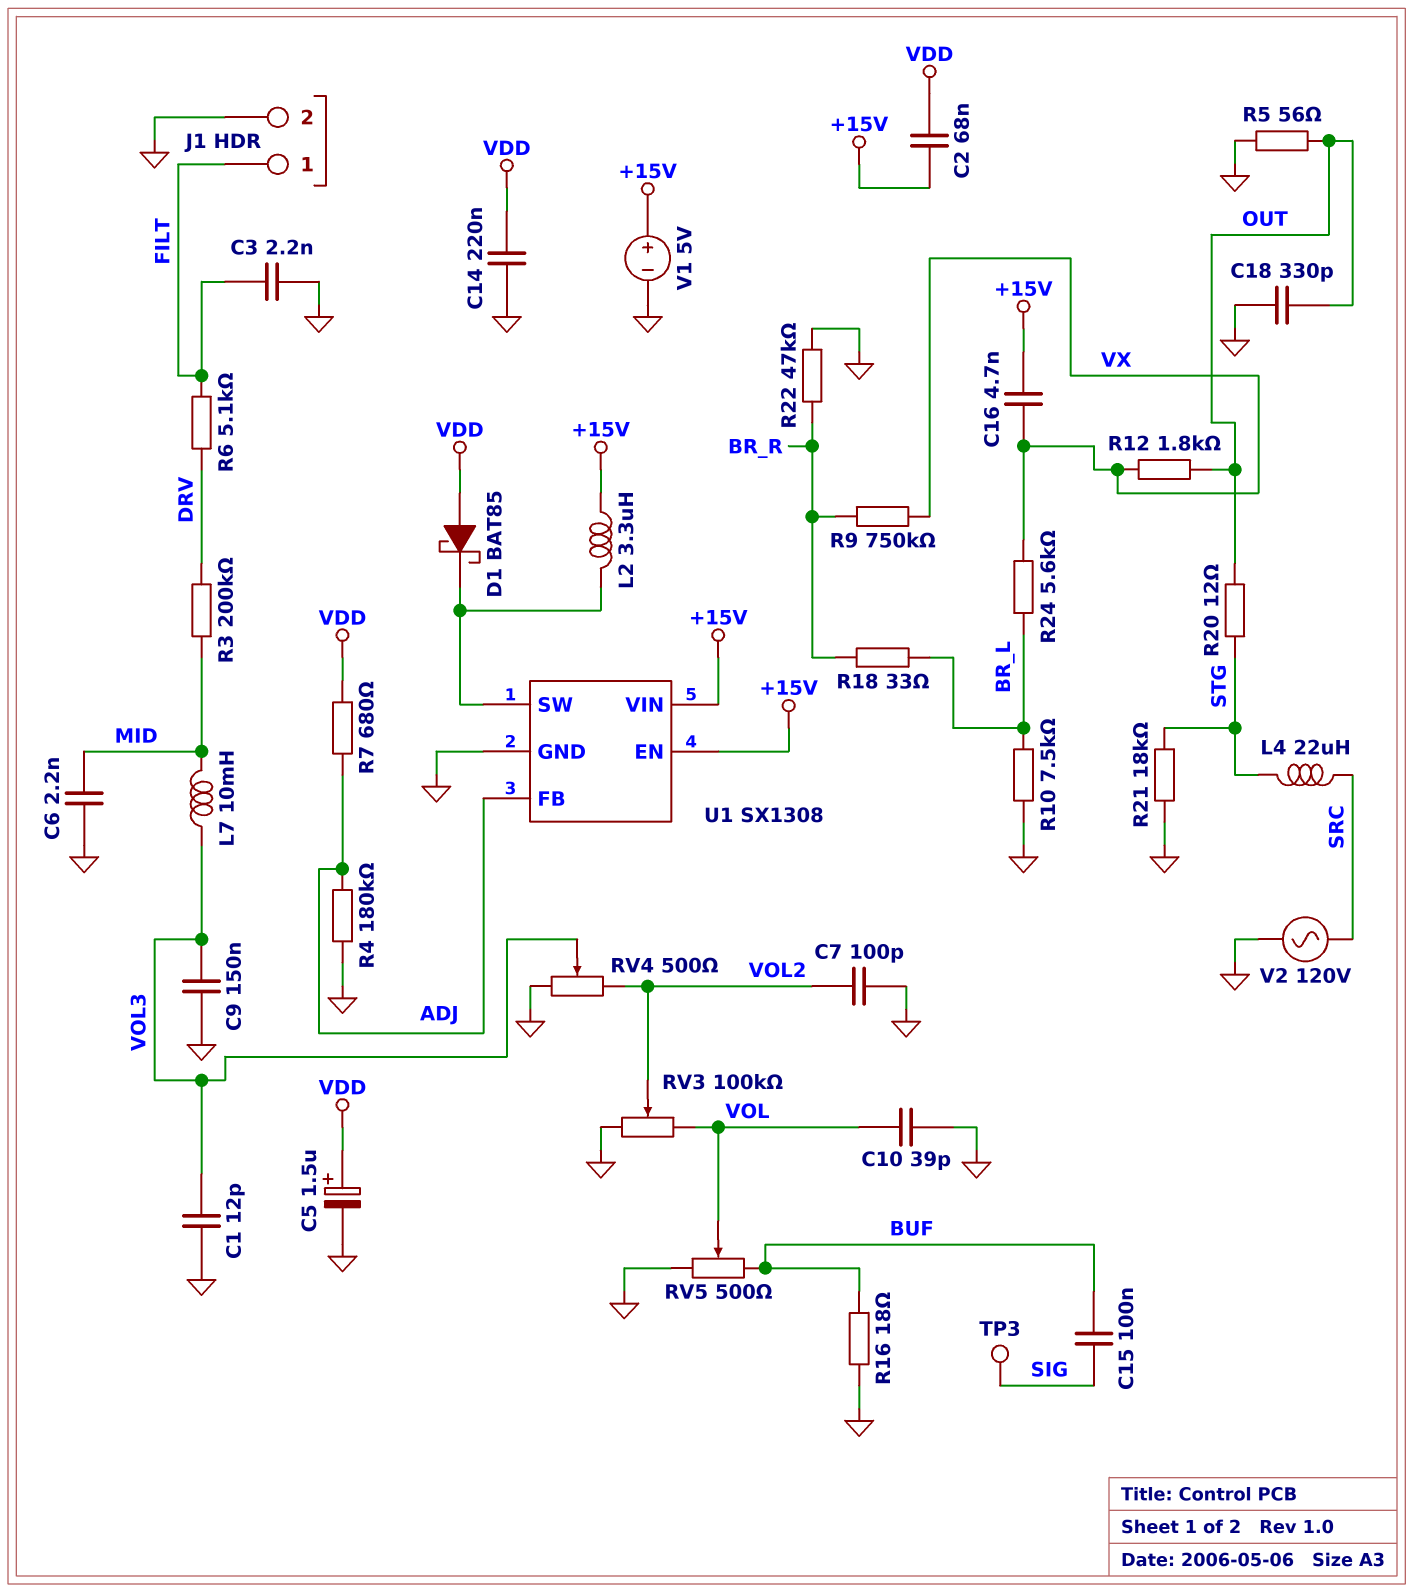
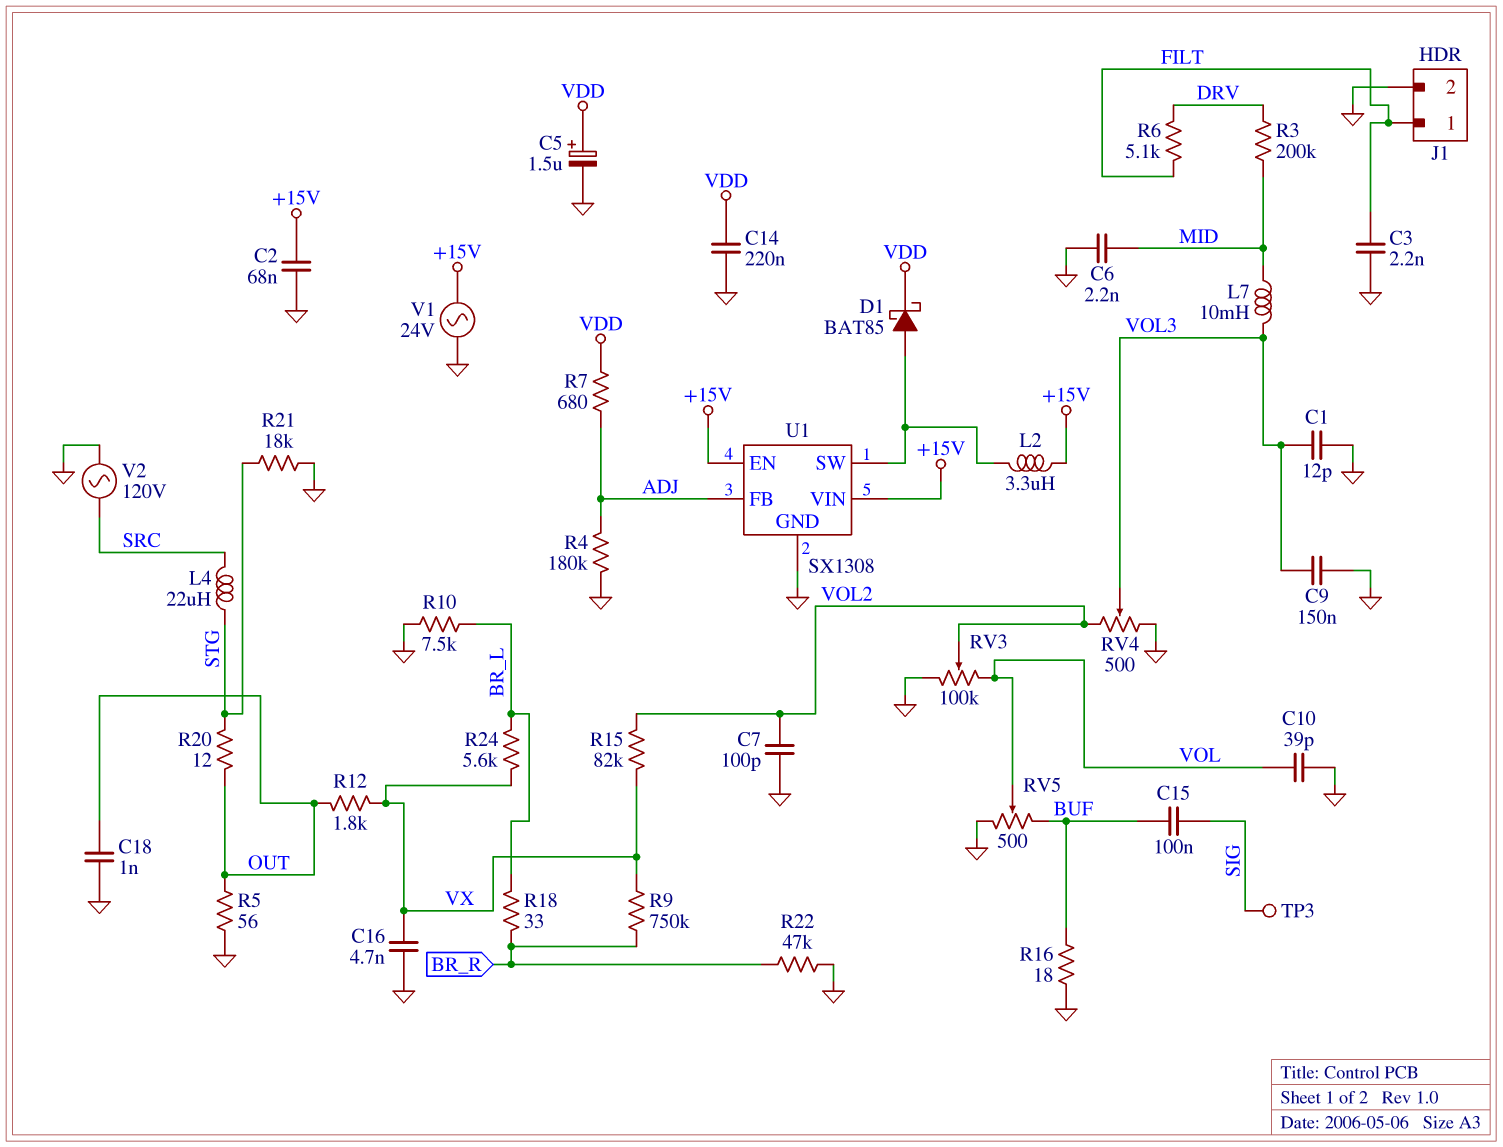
C2: 68nF (+15V, VDD) -> 68nF (+15V, GND)
C16: 4.7nF (+15V, VX) -> 4.7nF (GND, VX)
C18: 330pF (GND, OUT) -> 1nF (GND, OUT)
D1: schottky BAT85 (A VDD, K U1/SW) -> schottky BAT85 (A U1/SW, K VDD)
R15: none -> 82k (VOL2, VX)
V1: 5V (plus +15V, minus GND) -> AC 24V (+15V, GND)

